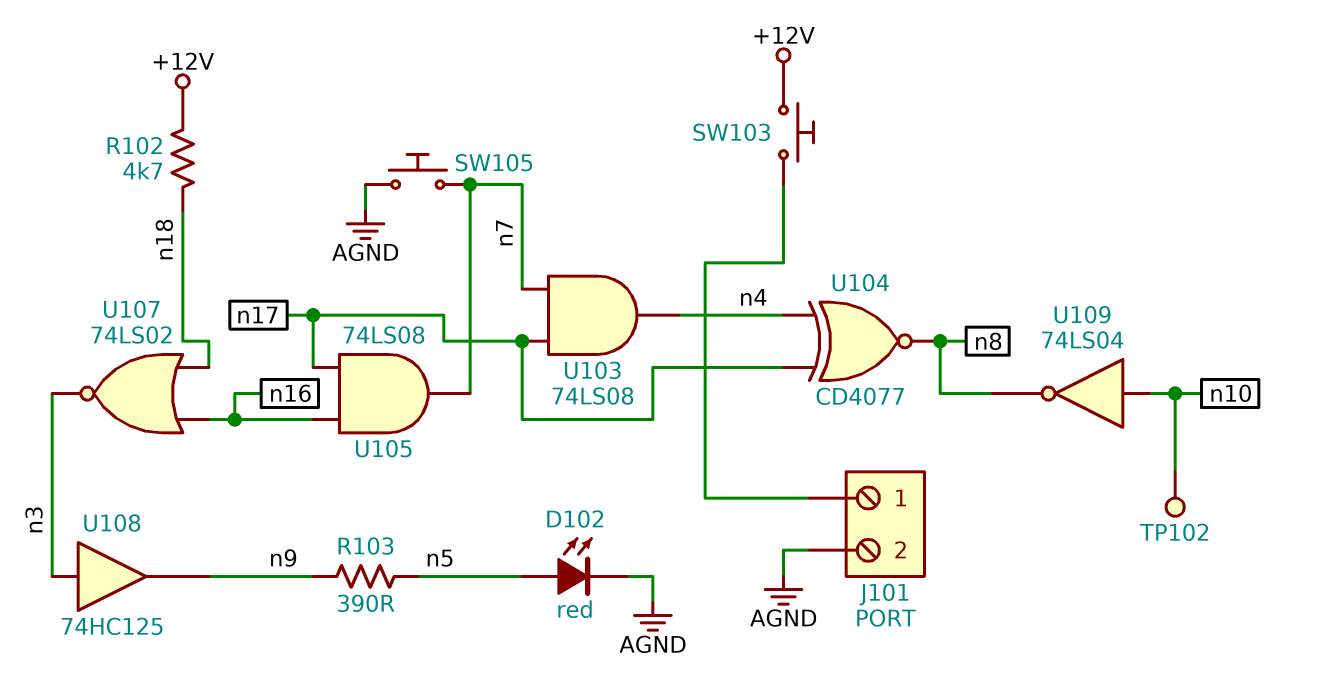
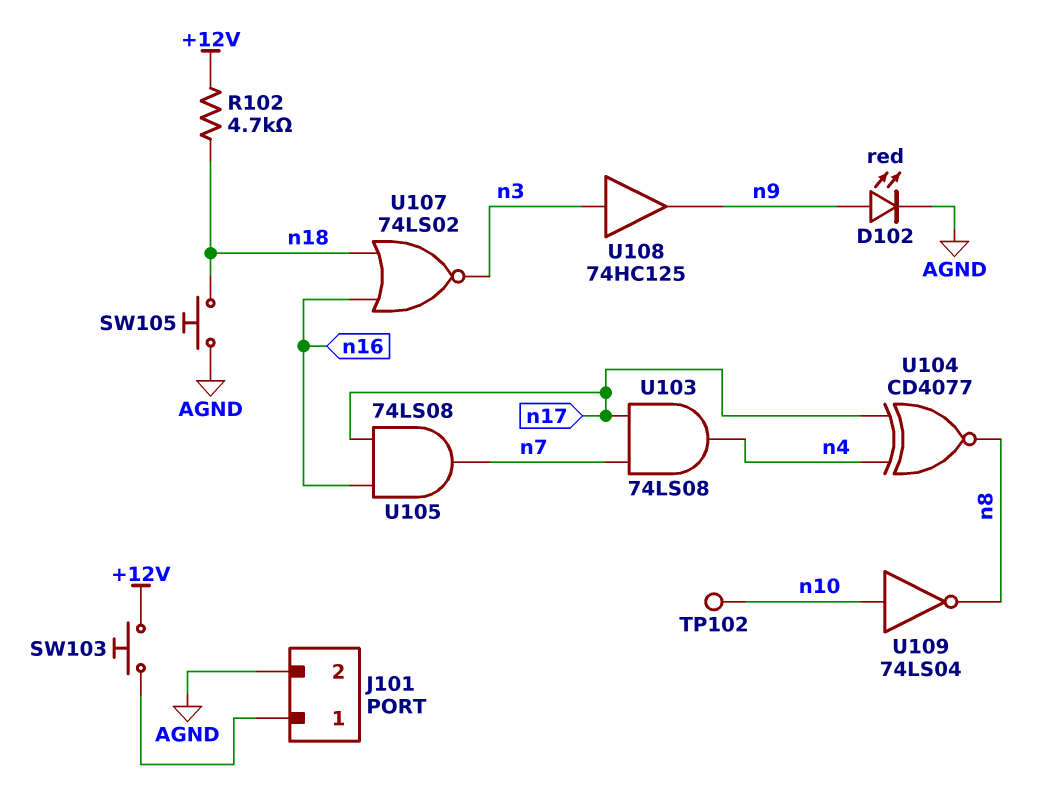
D102: LED red (A n5, K AGND) -> LED red (A n9, K AGND)
R103: 390 (n5, n9) -> none
SW105: button (AGND, n7) -> button (AGND, n18)

